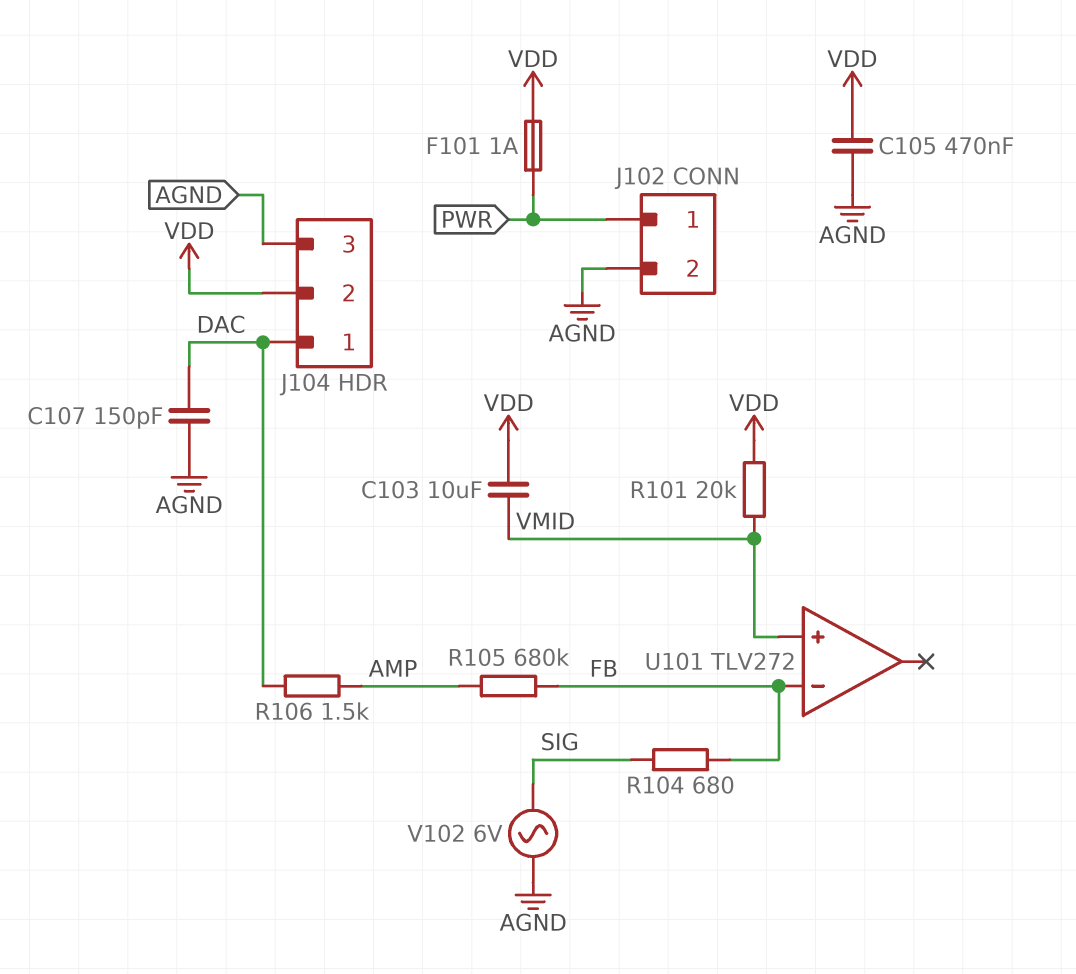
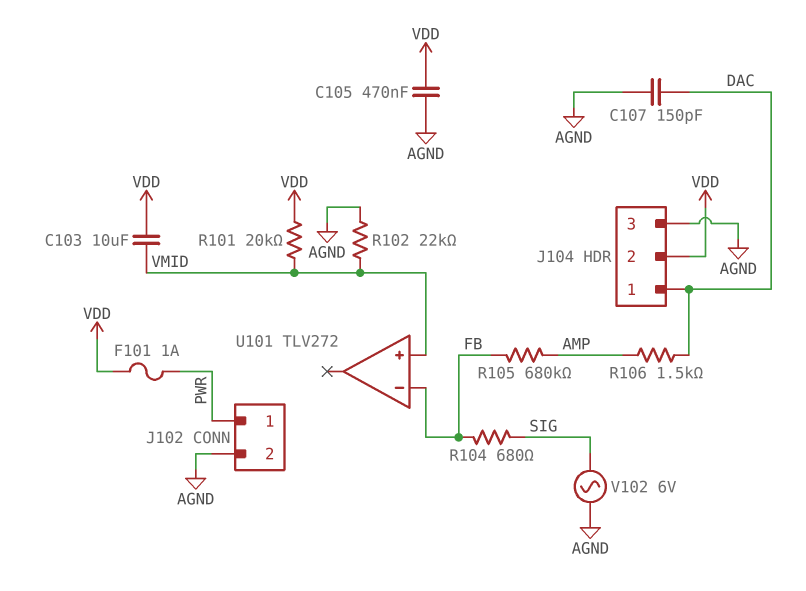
R102: none -> 22k (AGND, VMID)

